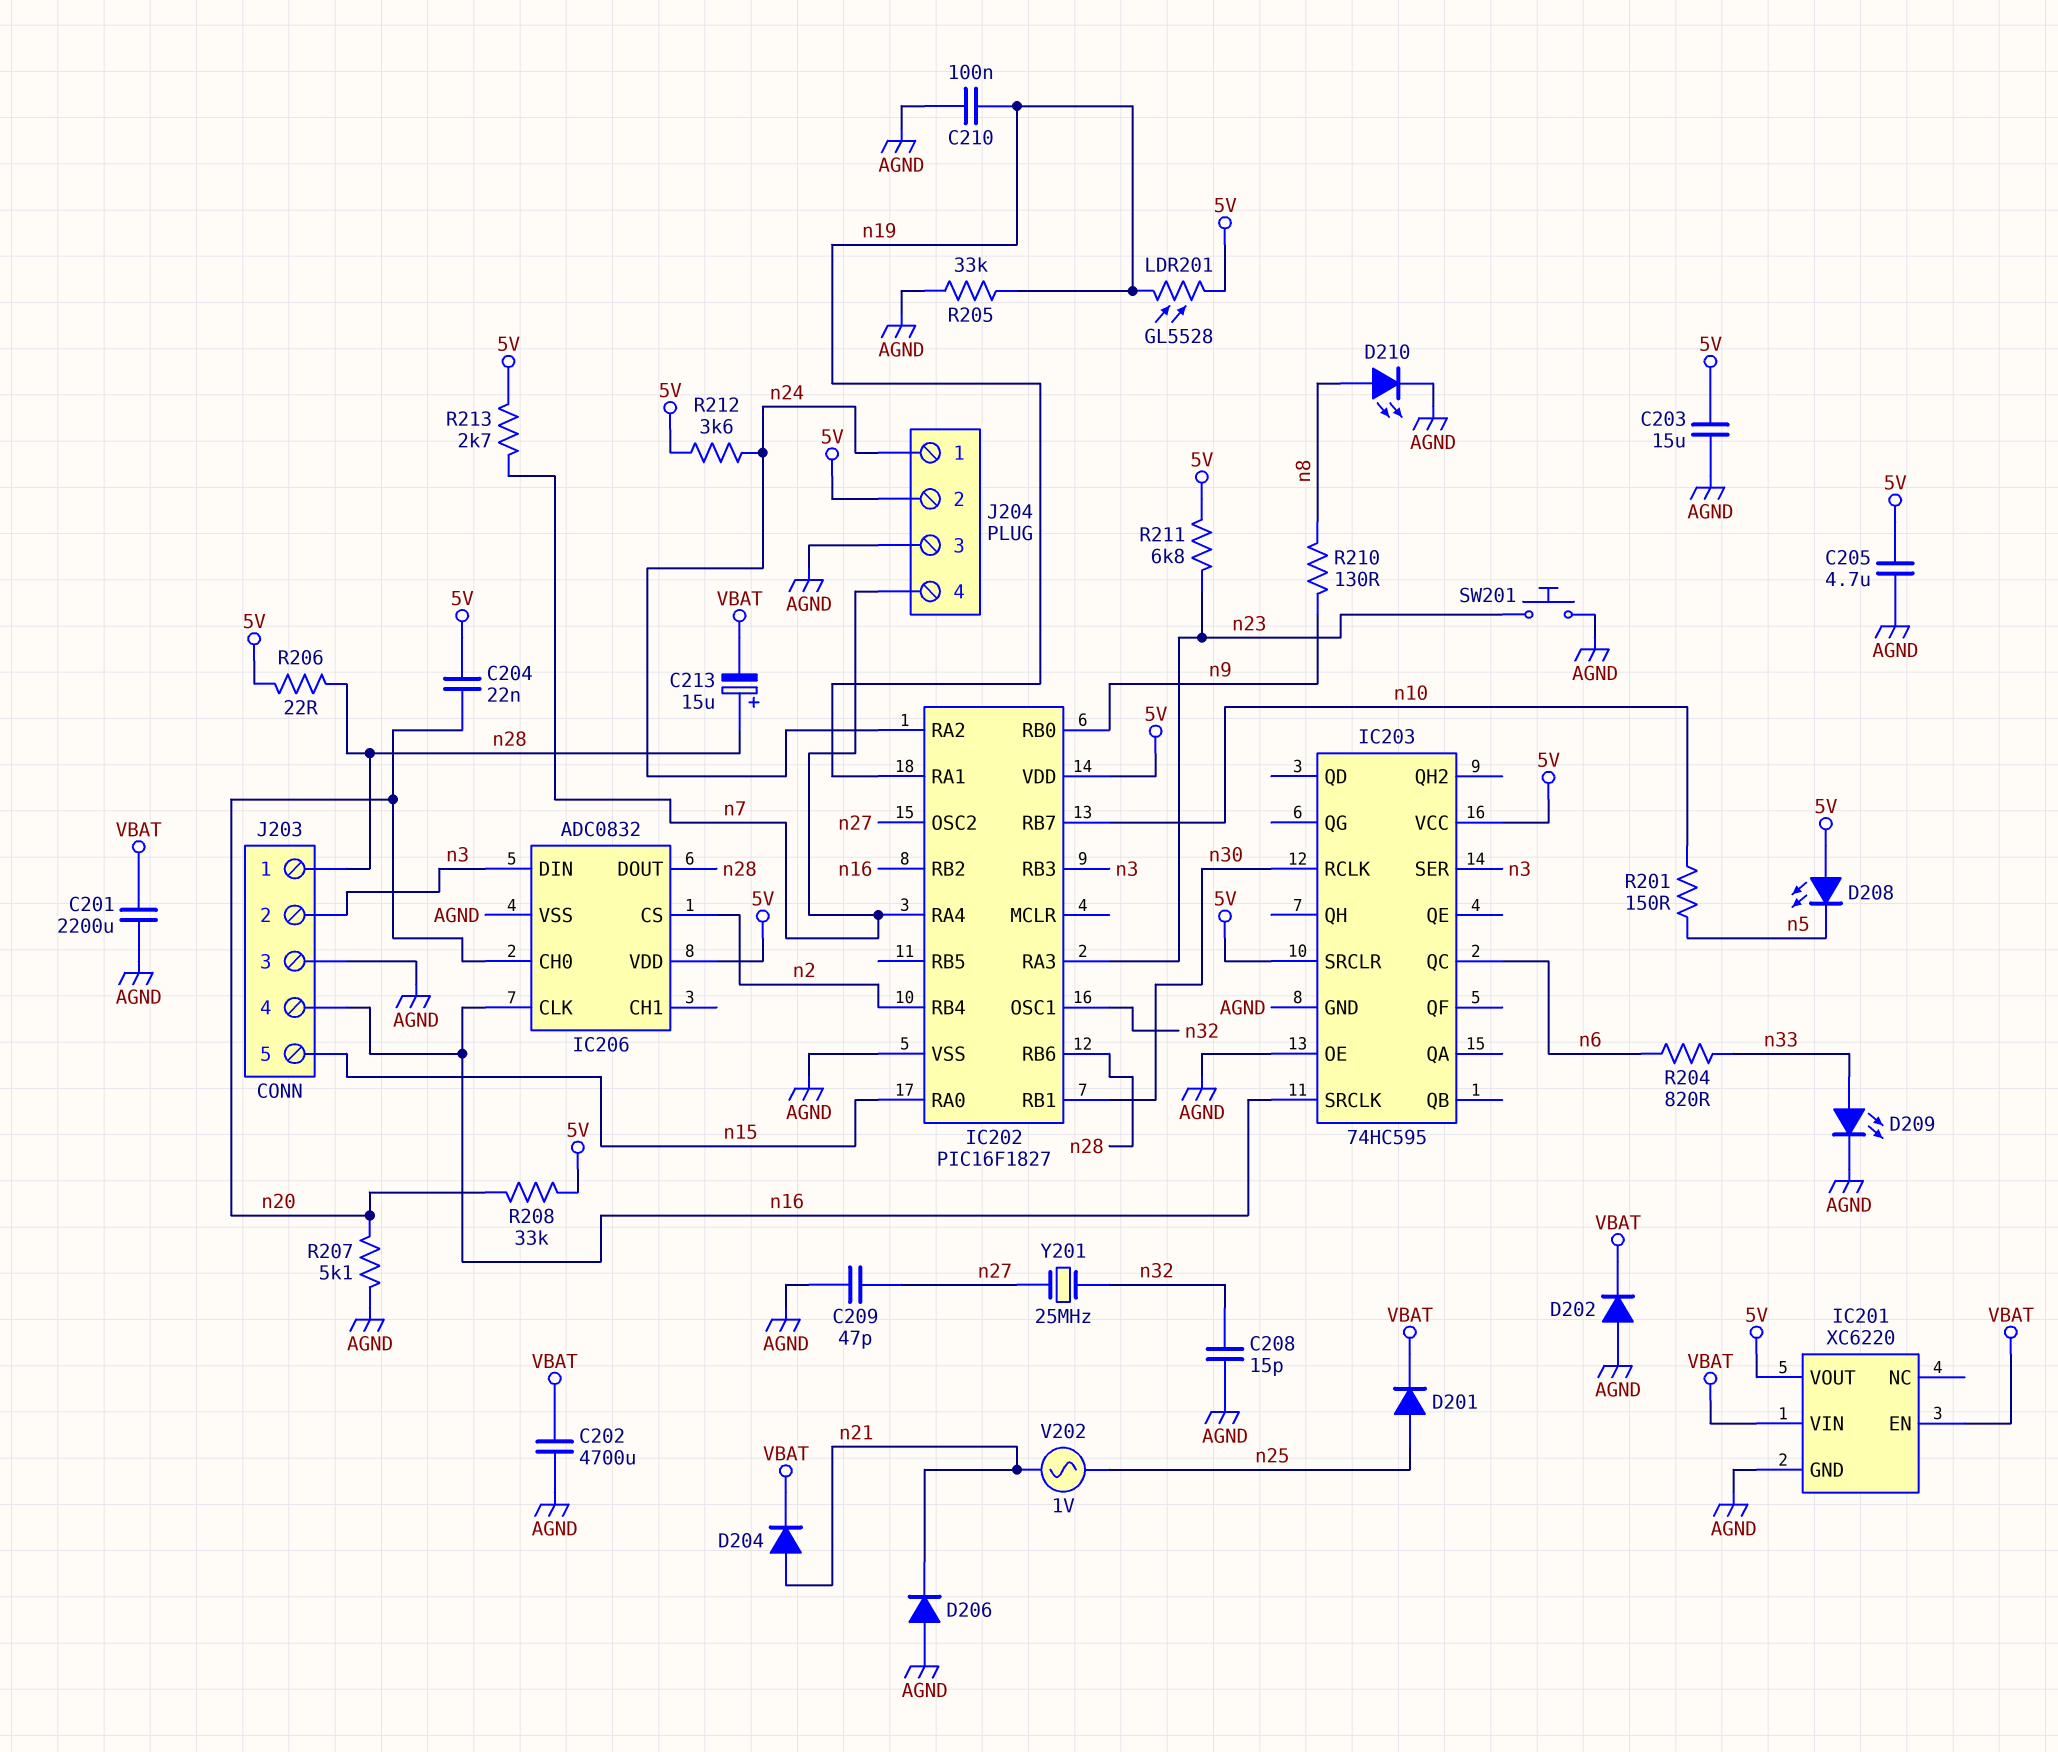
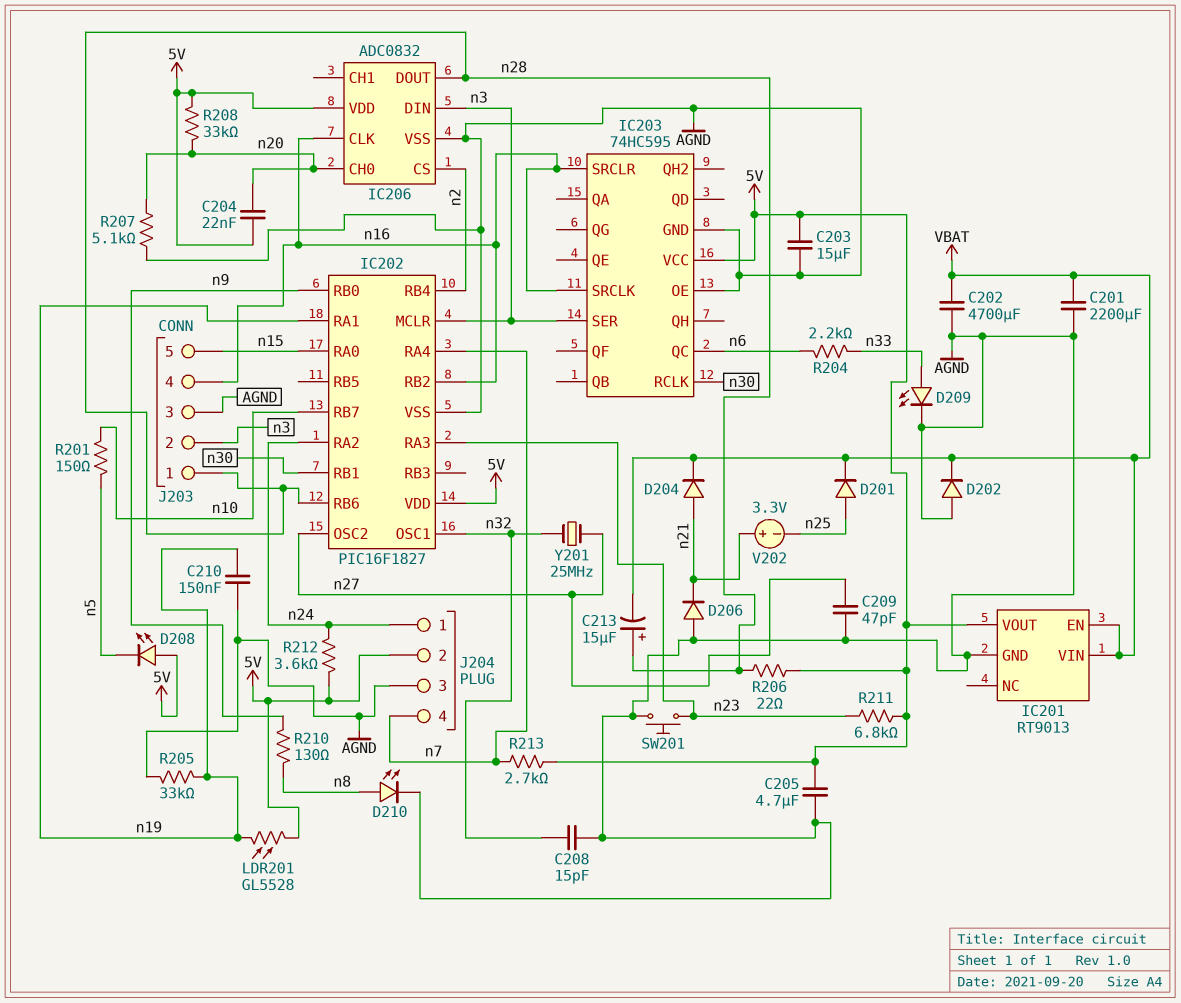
C210: 100nF (AGND, n19) -> 150nF (AGND, n19)
IC201: XC6220 -> RT9013
IC202 pin MCLR: none -> n3
IC202 pin RB3: n3 -> none
IC203 pin SRCLR: 5V -> n16
R204: 820 (n6, n33) -> 2.2k (n6, n33)
V202: AC 1V (n21, n25) -> 3.3V (plus n21, minus n25)

